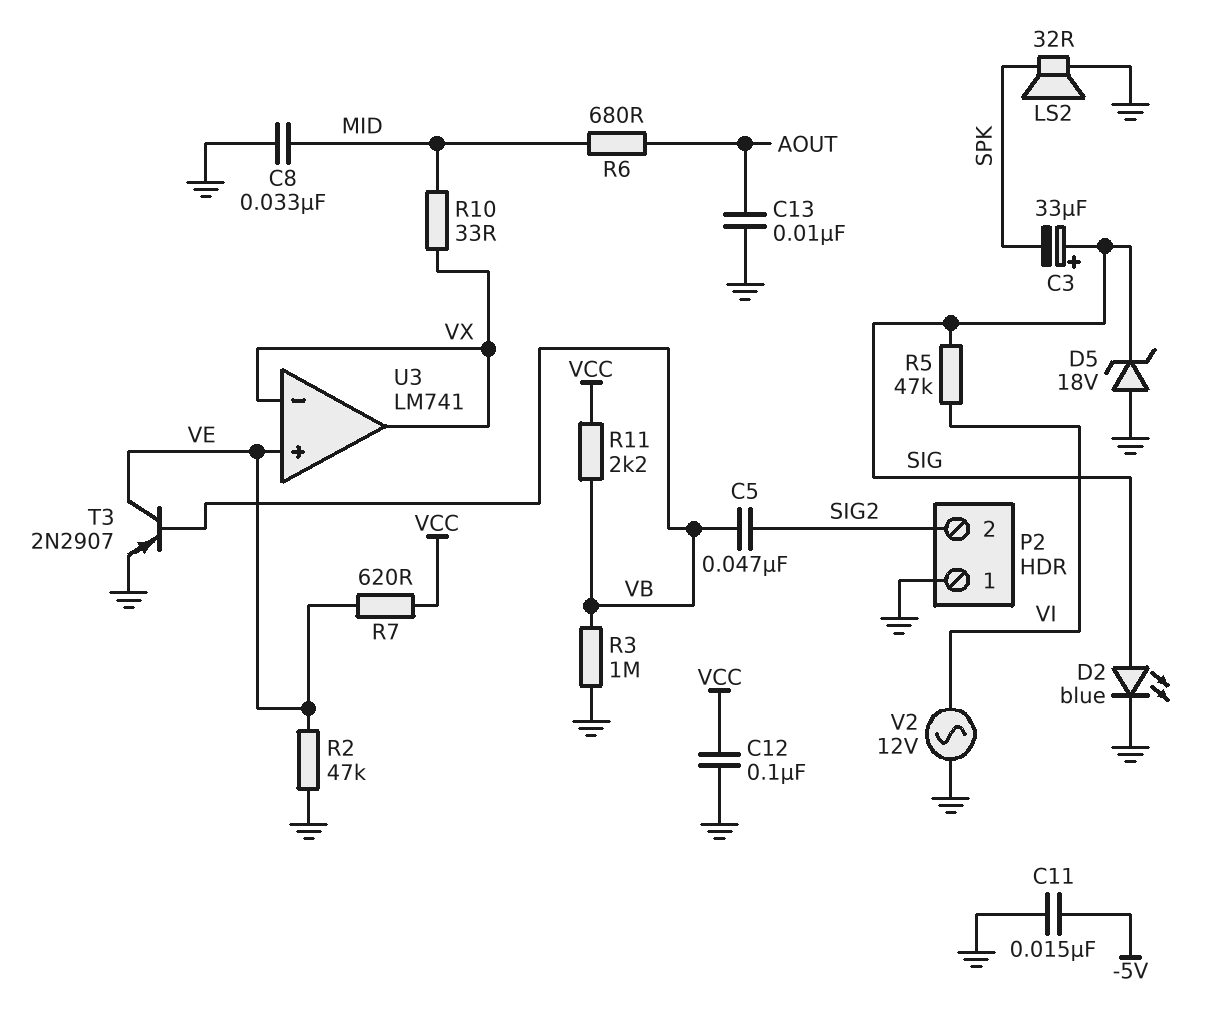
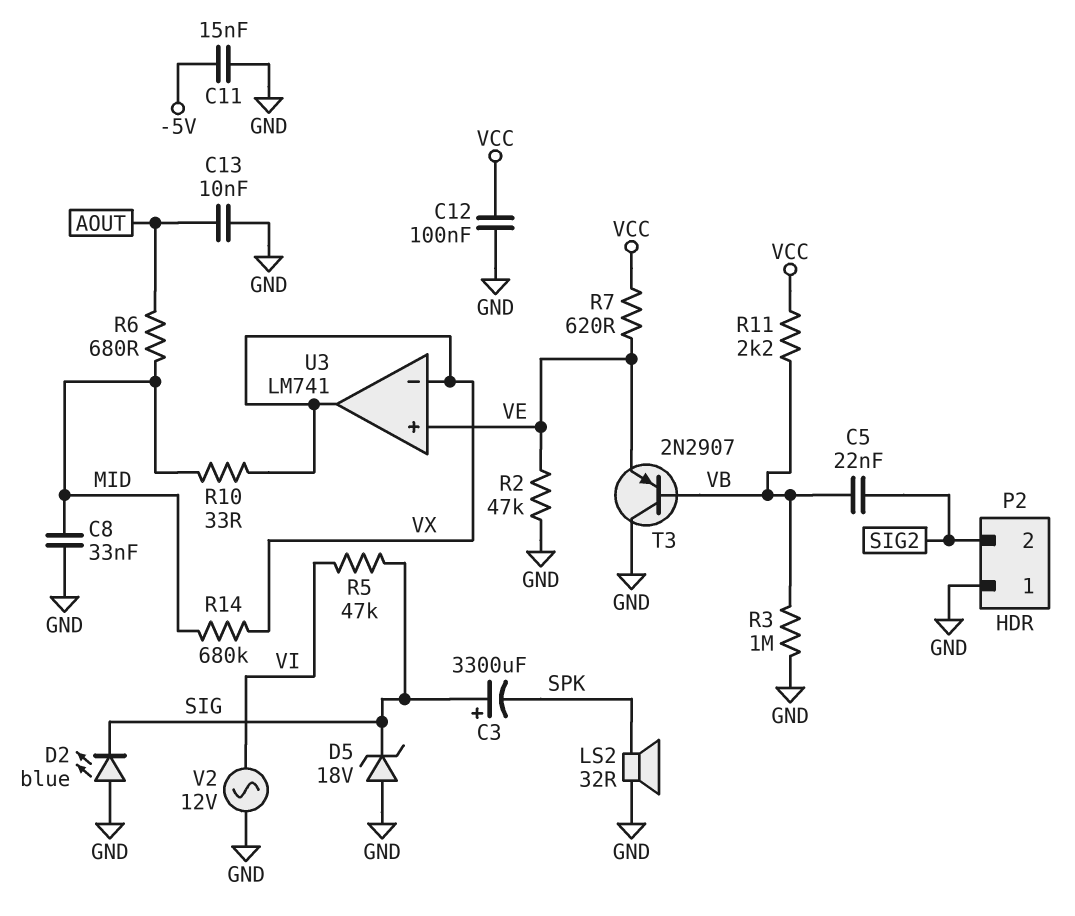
C3: 33uF (plus SIG, minus SPK) -> 3300uF (plus SIG, minus SPK)
C5: 47nF (SIG2, VB) -> 22nF (SIG2, VB)
D2: LED blue (A SIG, K GND) -> LED blue (A GND, K SIG)
R14: none -> 680k (MID, VX)
T3: PNP 2N2907 (B VB, C VE, E GND) -> PNP 2N2907 (B VB, C GND, E VE)

